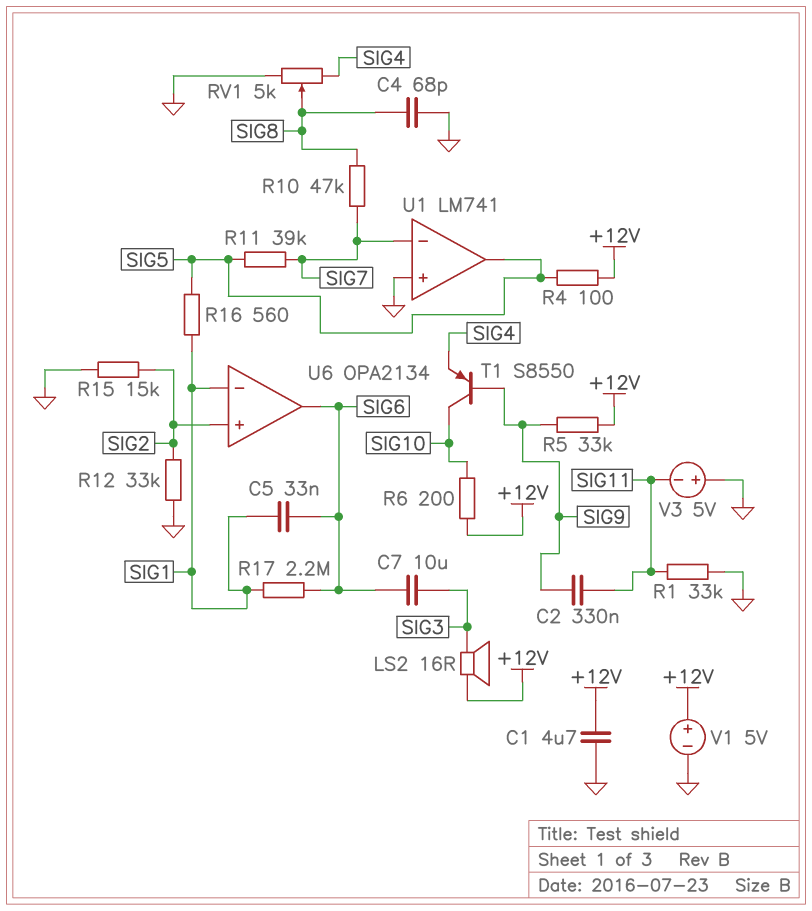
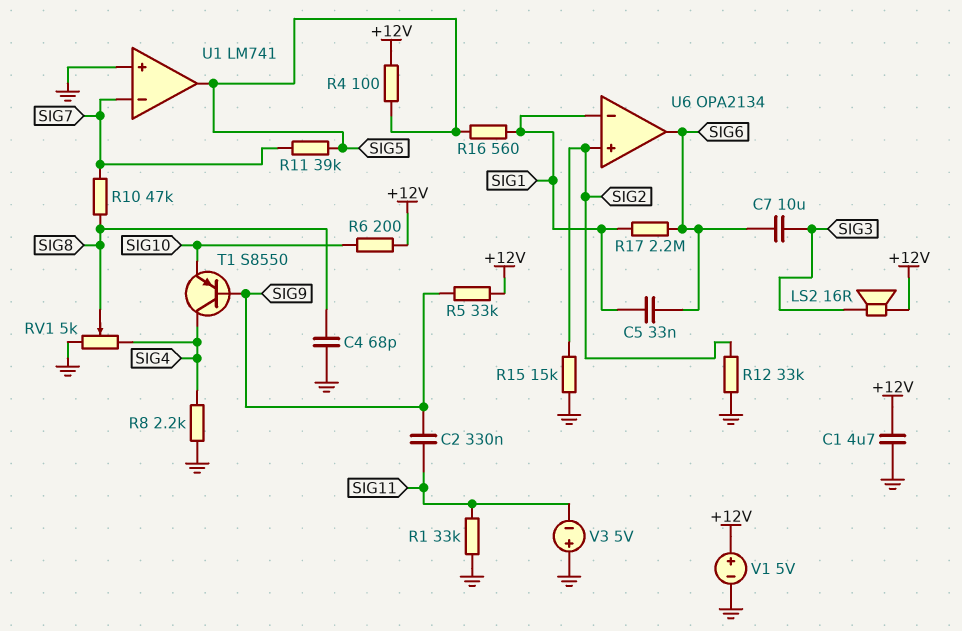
R8: none -> 2.2k (GND, SIG4)
T1: PNP S8550 (B SIG9, C SIG10, E SIG4) -> PNP S8550 (B SIG9, C SIG4, E SIG10)

